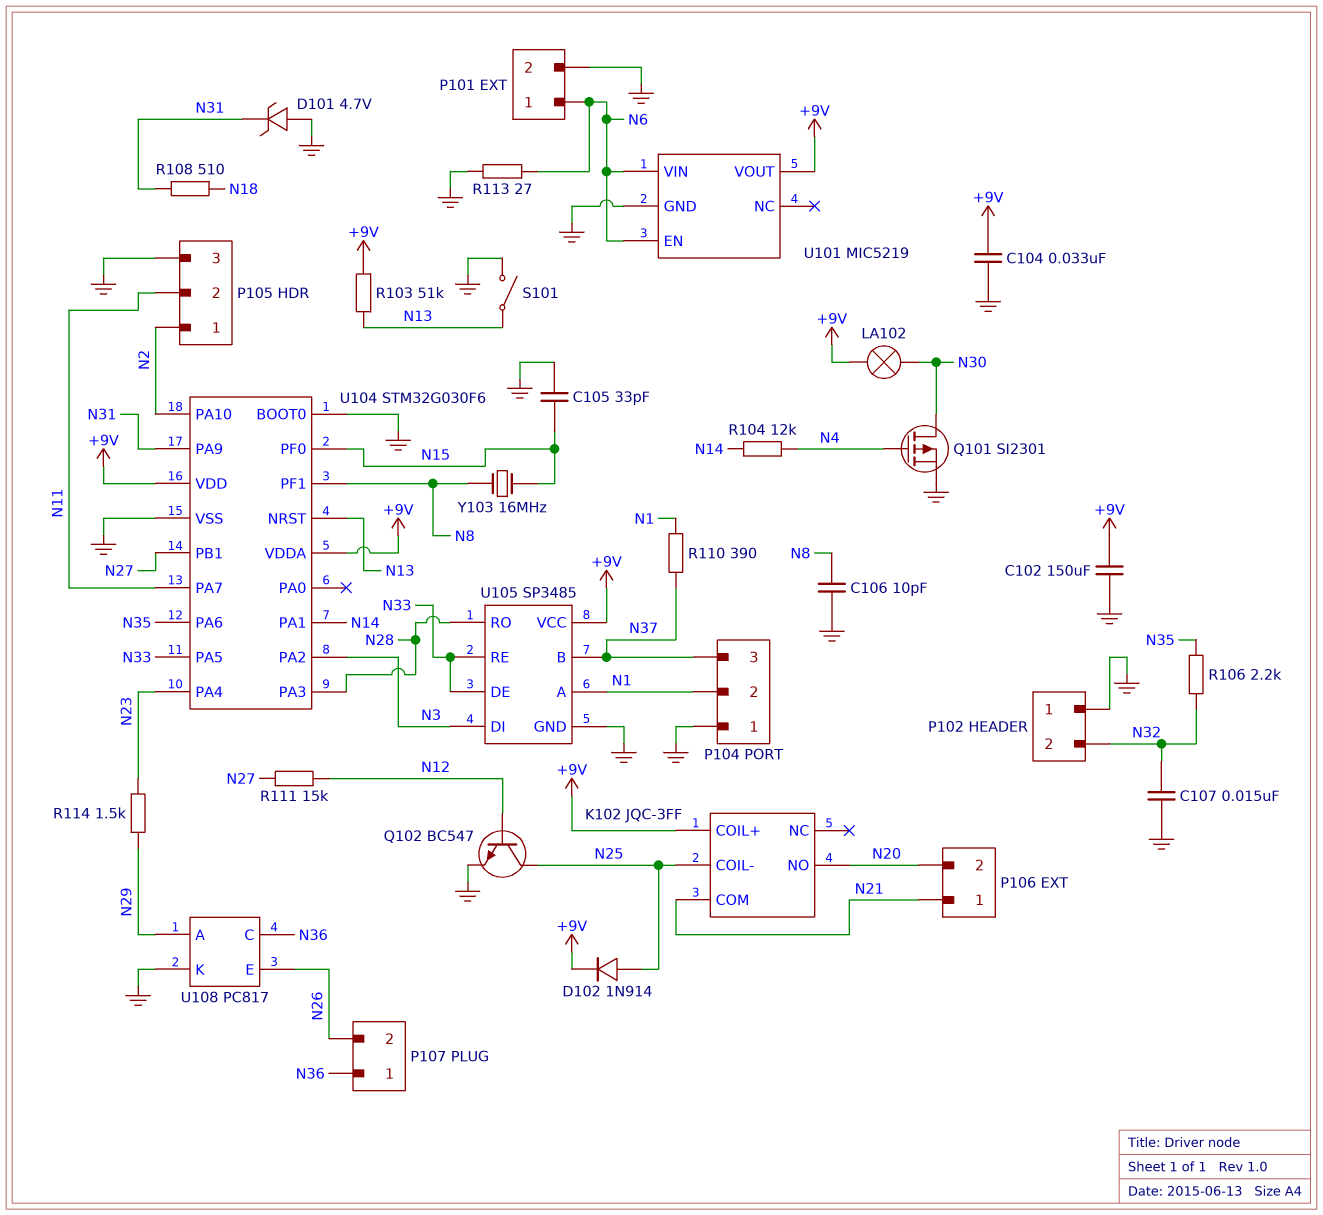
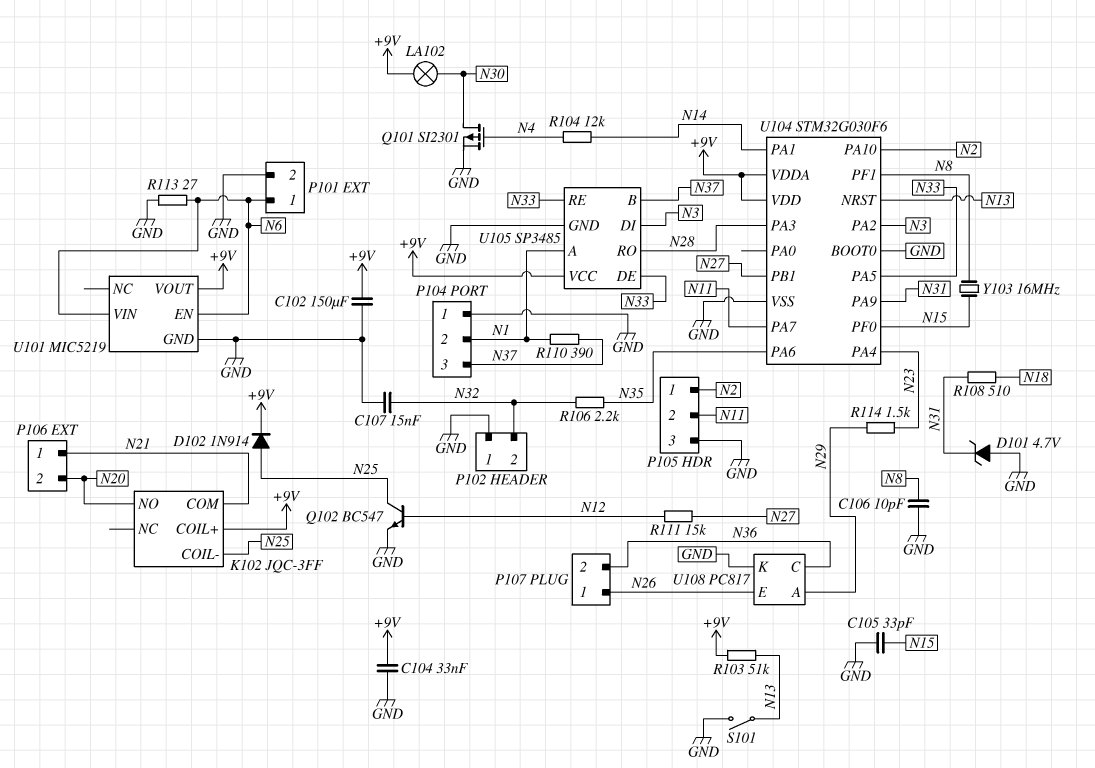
P107 pin 1: N36 -> N26
P107 pin 2: N26 -> N36

